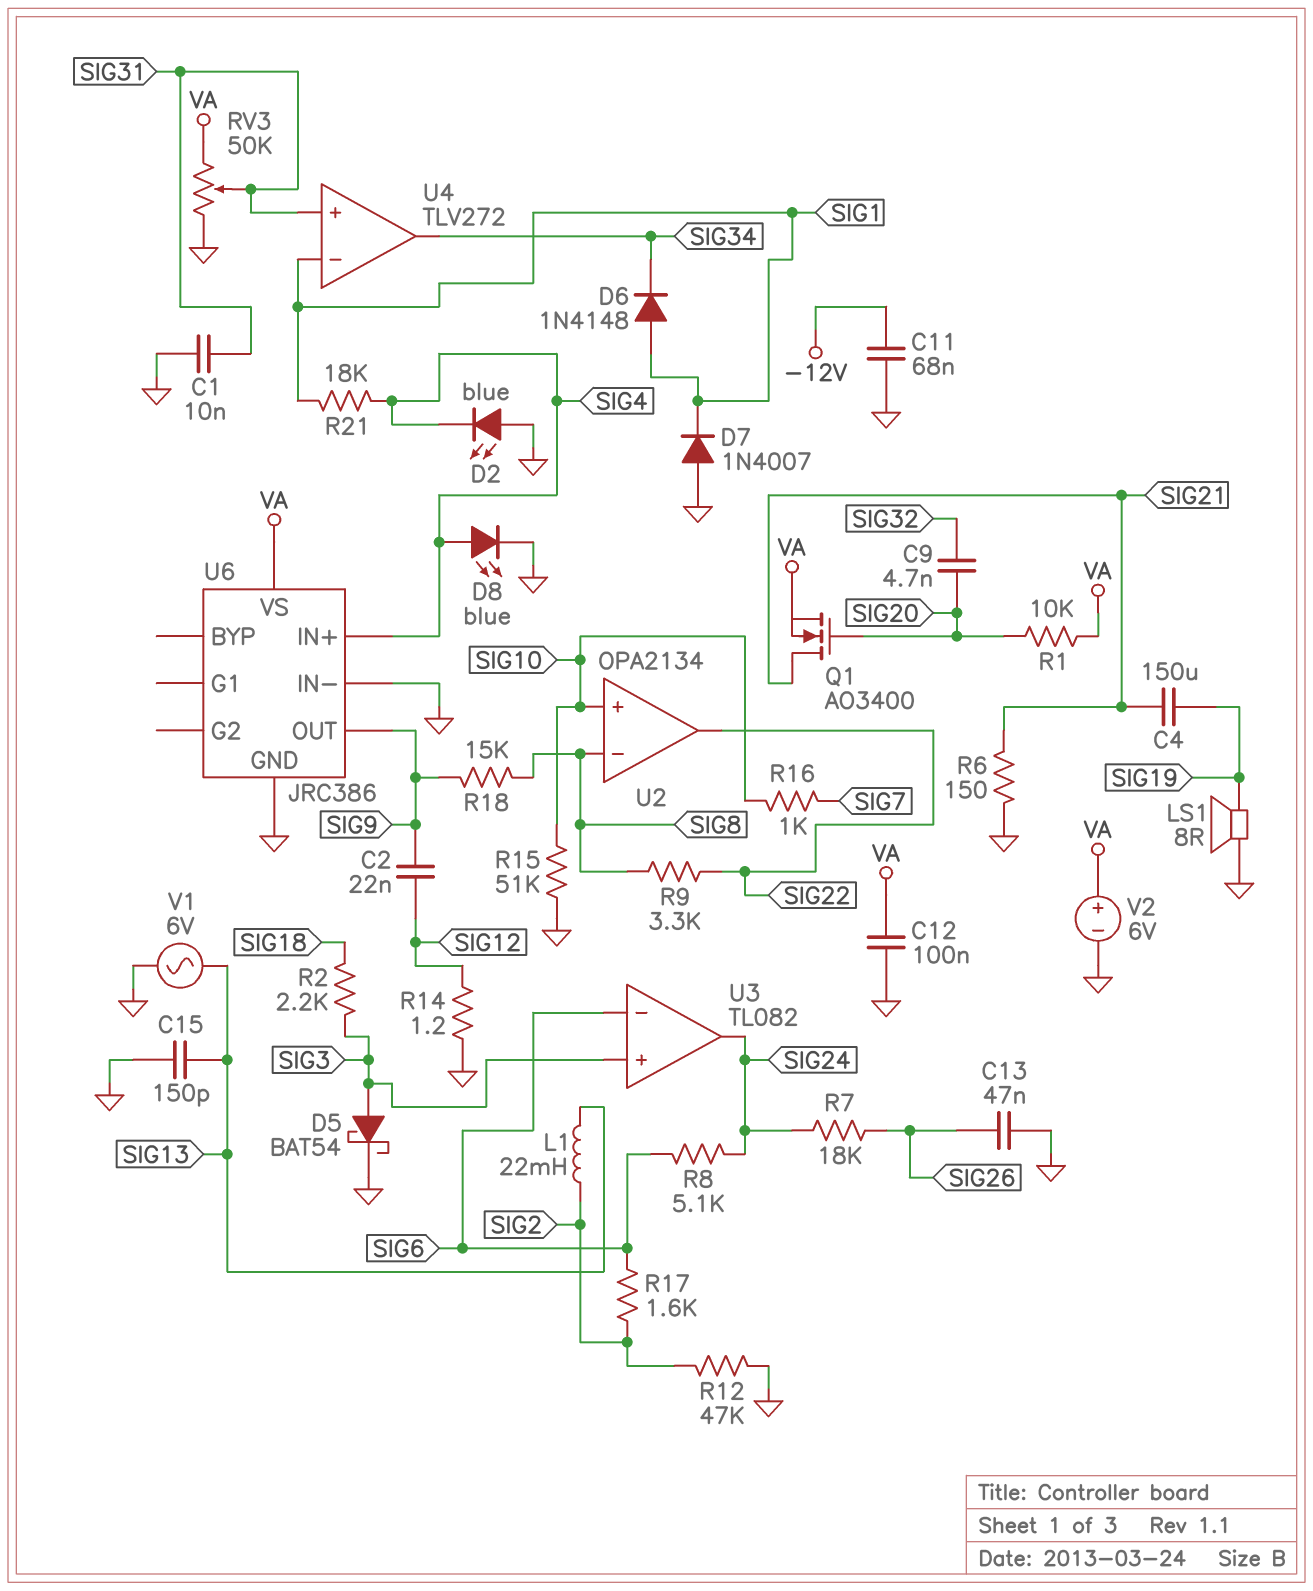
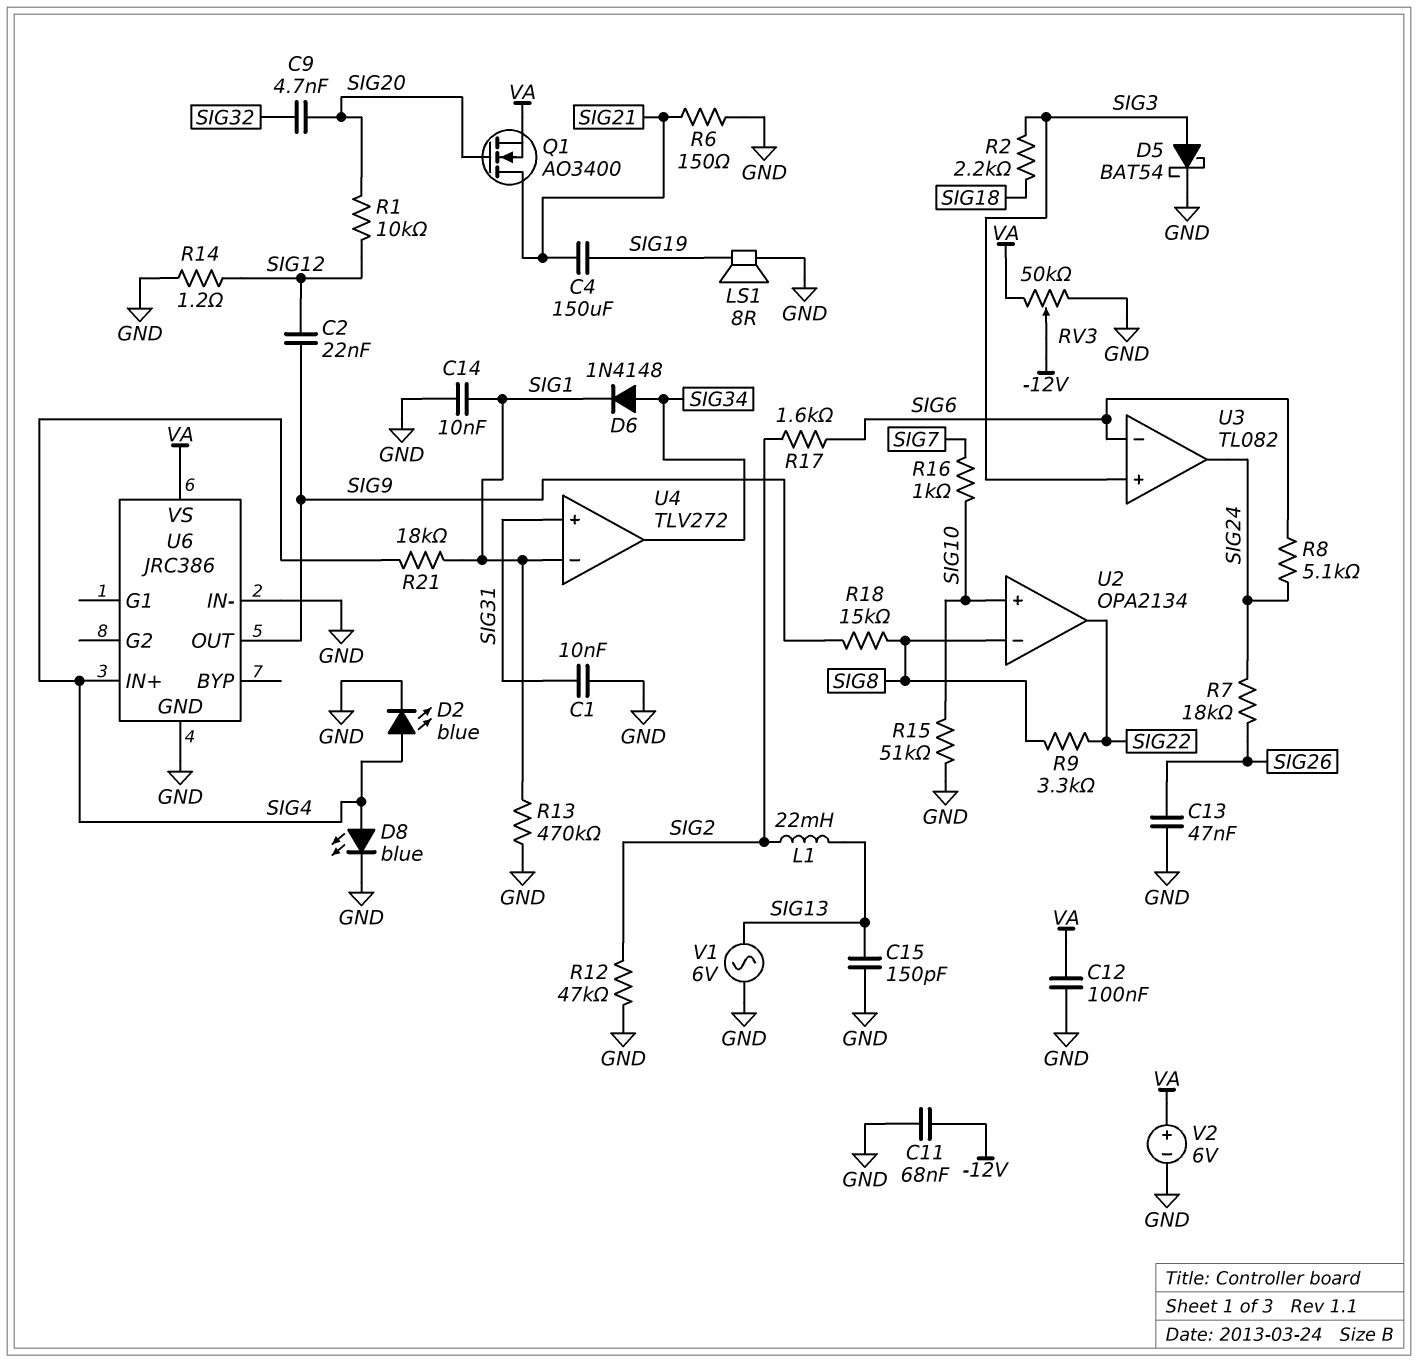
C14: none -> 10nF (GND, SIG1)
D2: LED blue (A GND, K SIG4) -> LED blue (A SIG4, K GND)
D6: diode 1N4148 (A SIG1, K SIG34) -> diode 1N4148 (A SIG34, K SIG1)
D7: diode 1N4007 (A GND, K SIG1) -> none
R1: 10k (SIG20, VA) -> 10k (SIG12, SIG20)
R13: none -> 470k (GND, SIG1)
RV3: 50k (GND, VA, wiper SIG31) -> 50k (GND, VA, wiper -12V)

